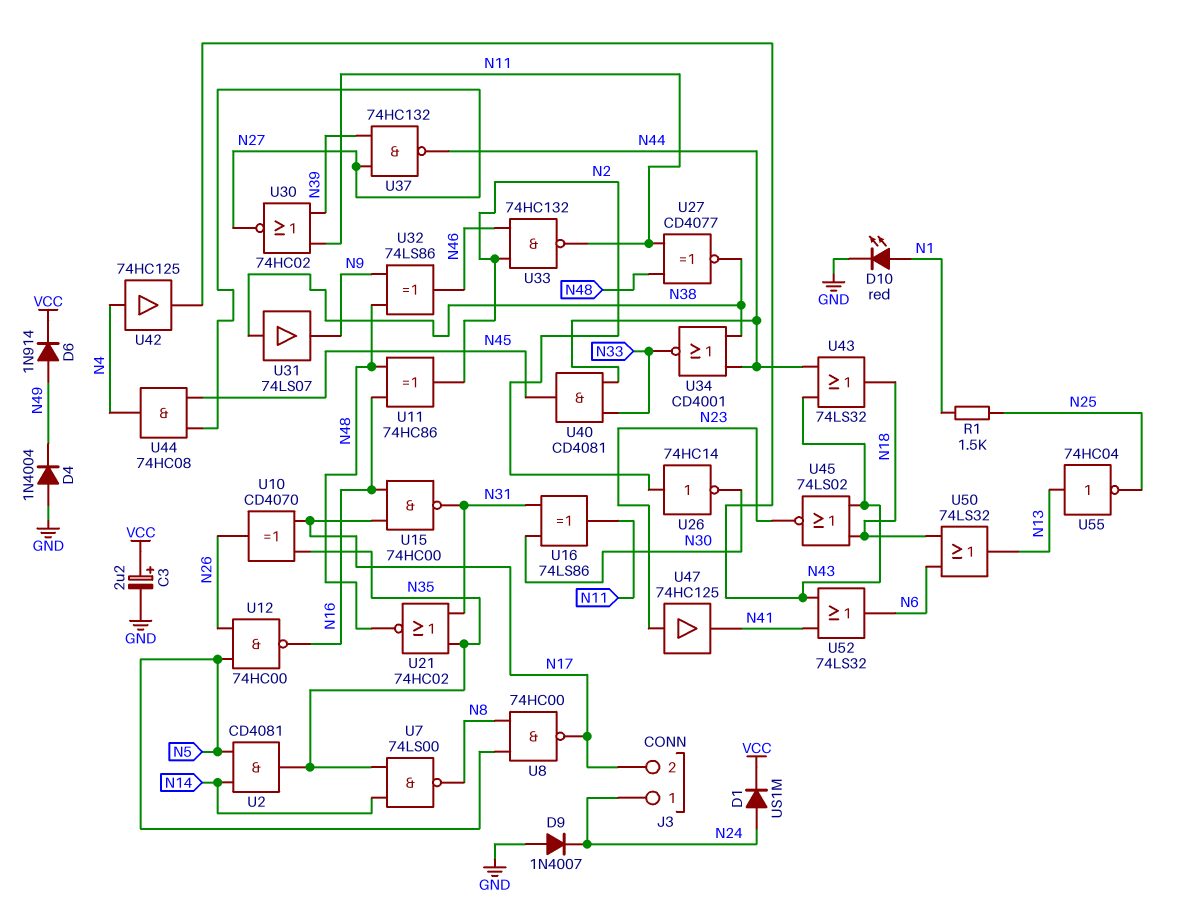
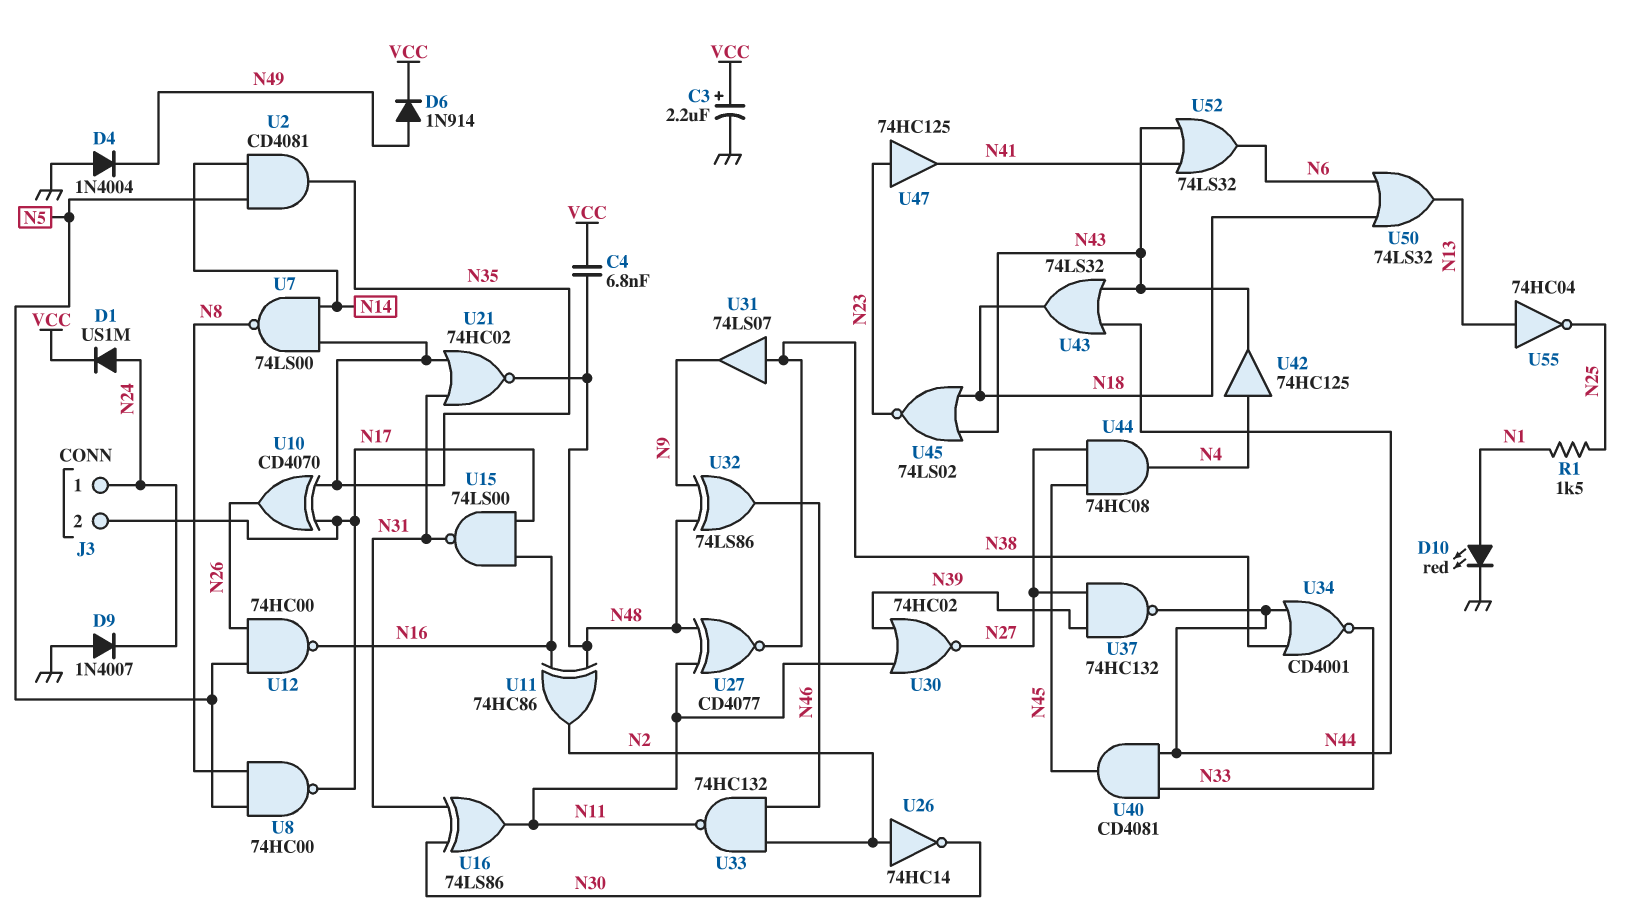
C4: none -> 6.8nF (N48, VCC)
U15: NAND 74HC00 (in N16, in N17, out N31) -> NAND 74LS00 (in N16, in N17, out N31)

